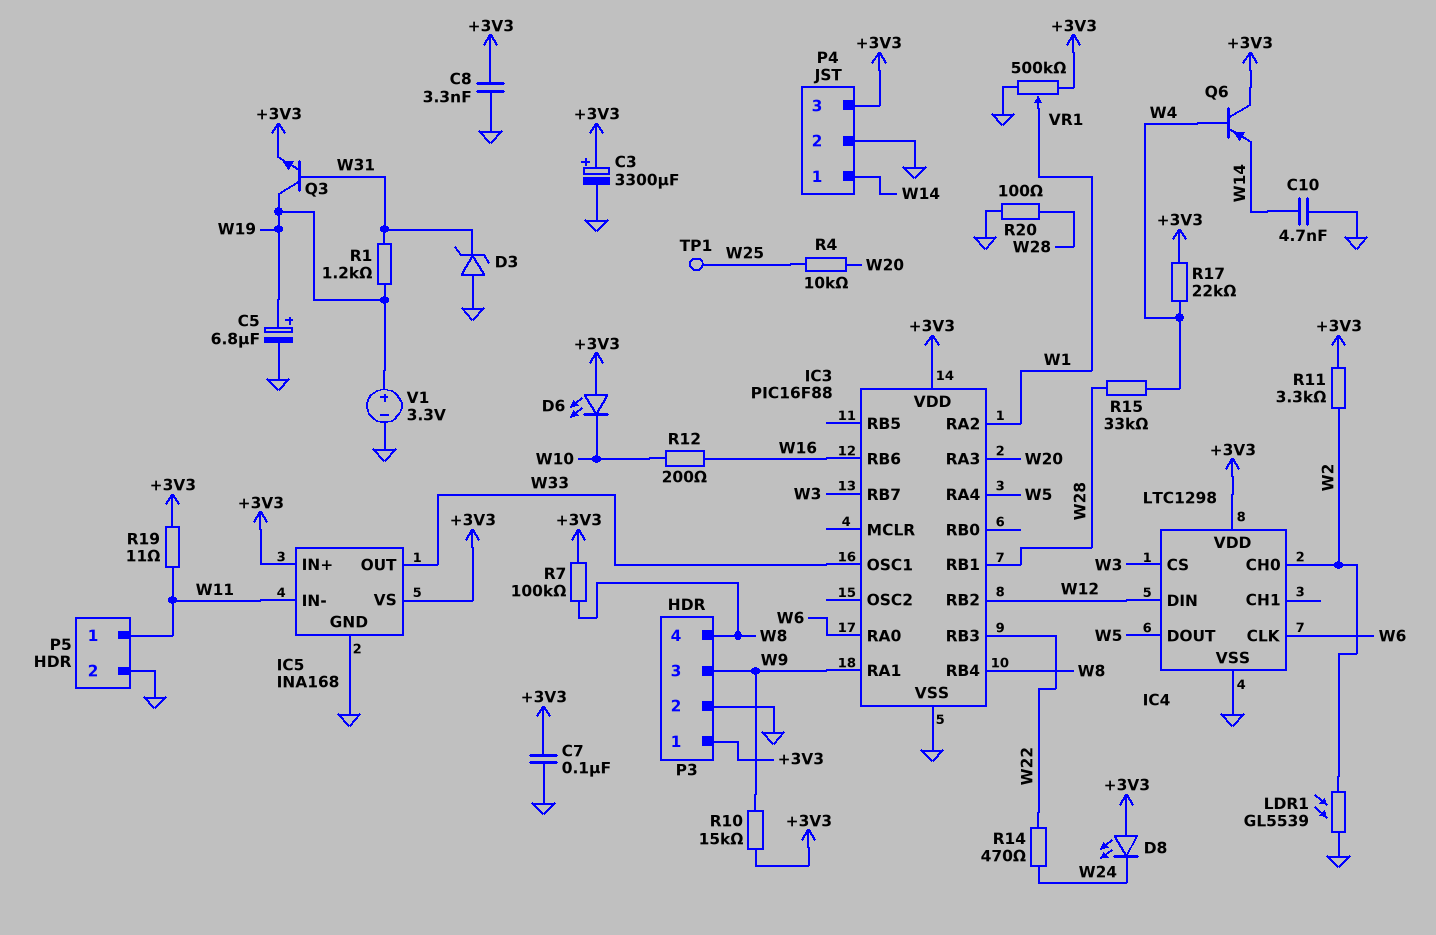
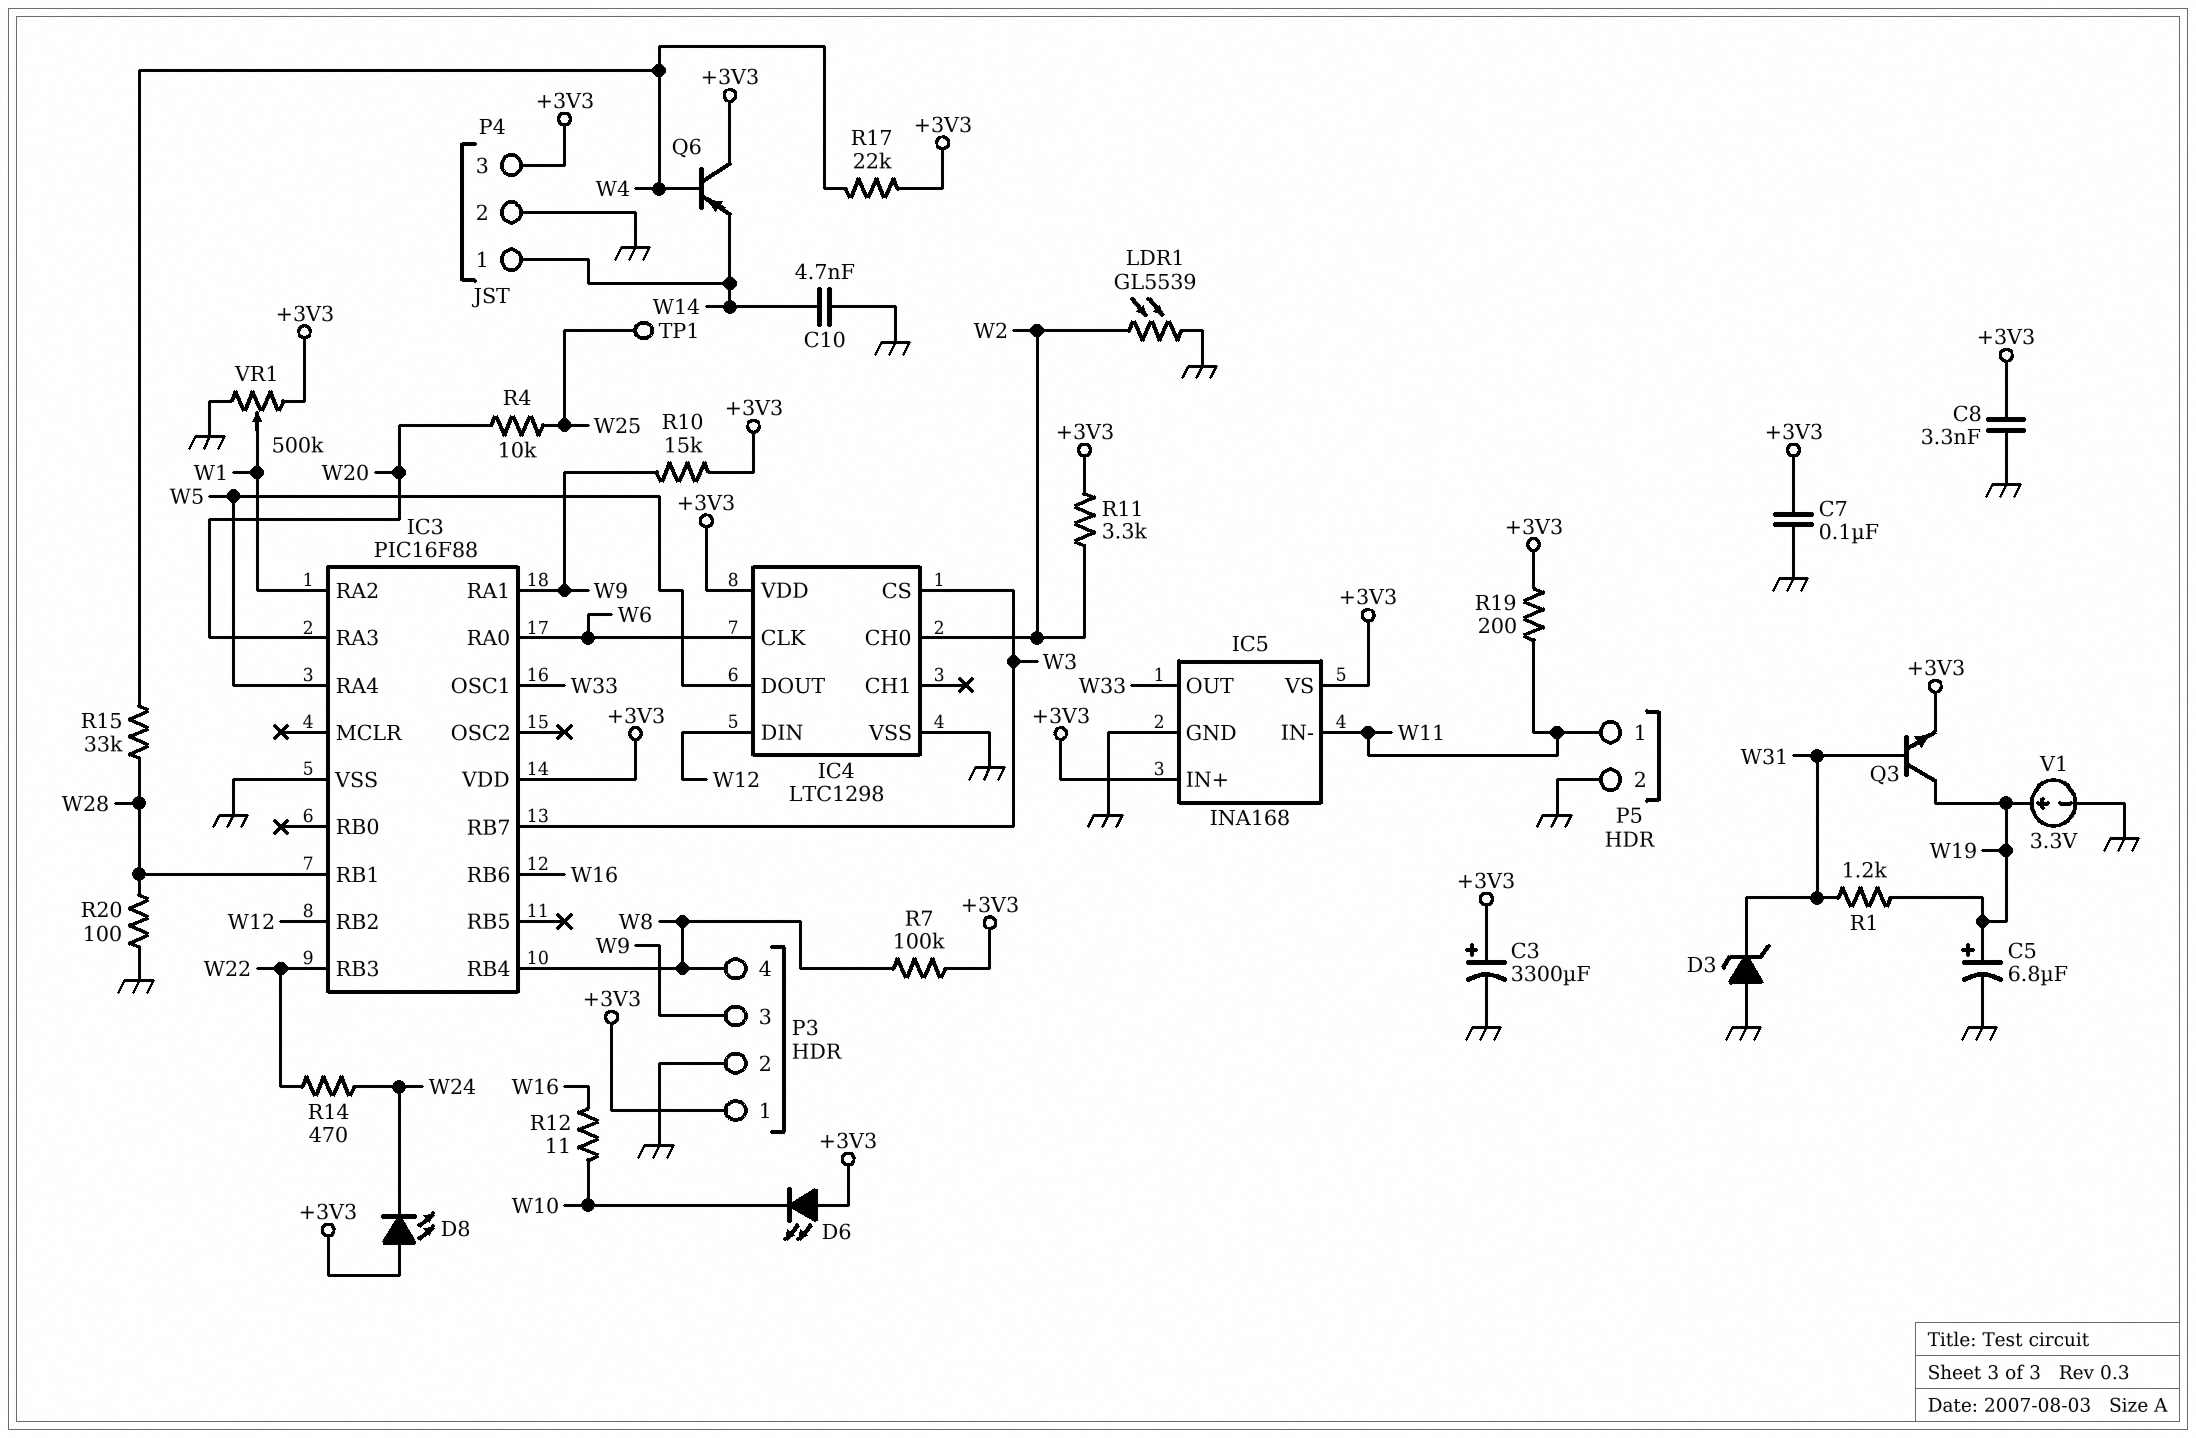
R12: 200 (W10, W16) -> 11 (W10, W16)
R19: 11 (+3V3, W11) -> 200 (+3V3, W11)

